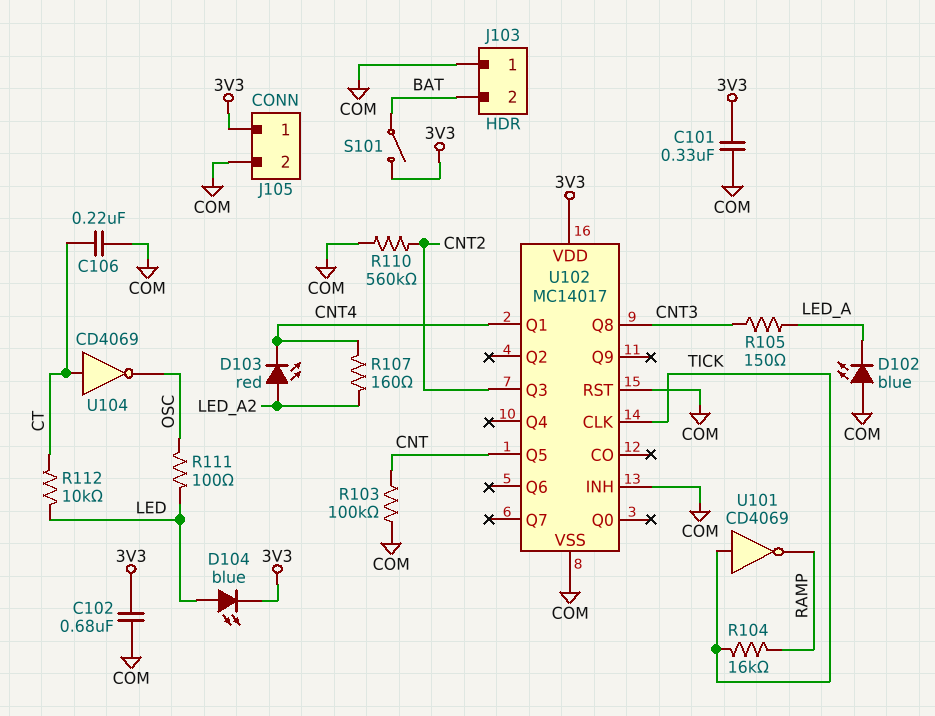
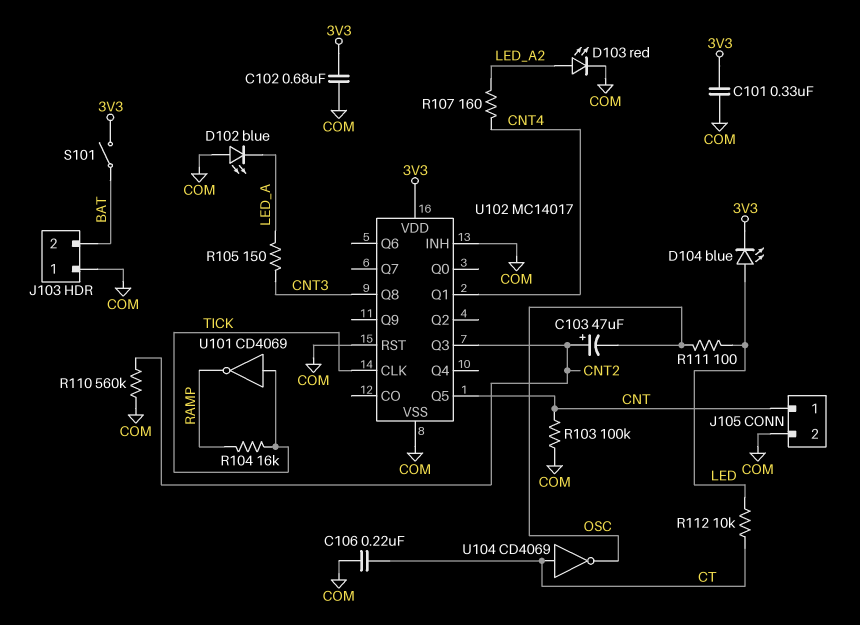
C103: none -> 47uF (plus CNT2, minus OSC)
D103: LED red (A LED_A2, K CNT4) -> LED red (A LED_A2, K COM)
J105 pin 1: 3V3 -> CNT

